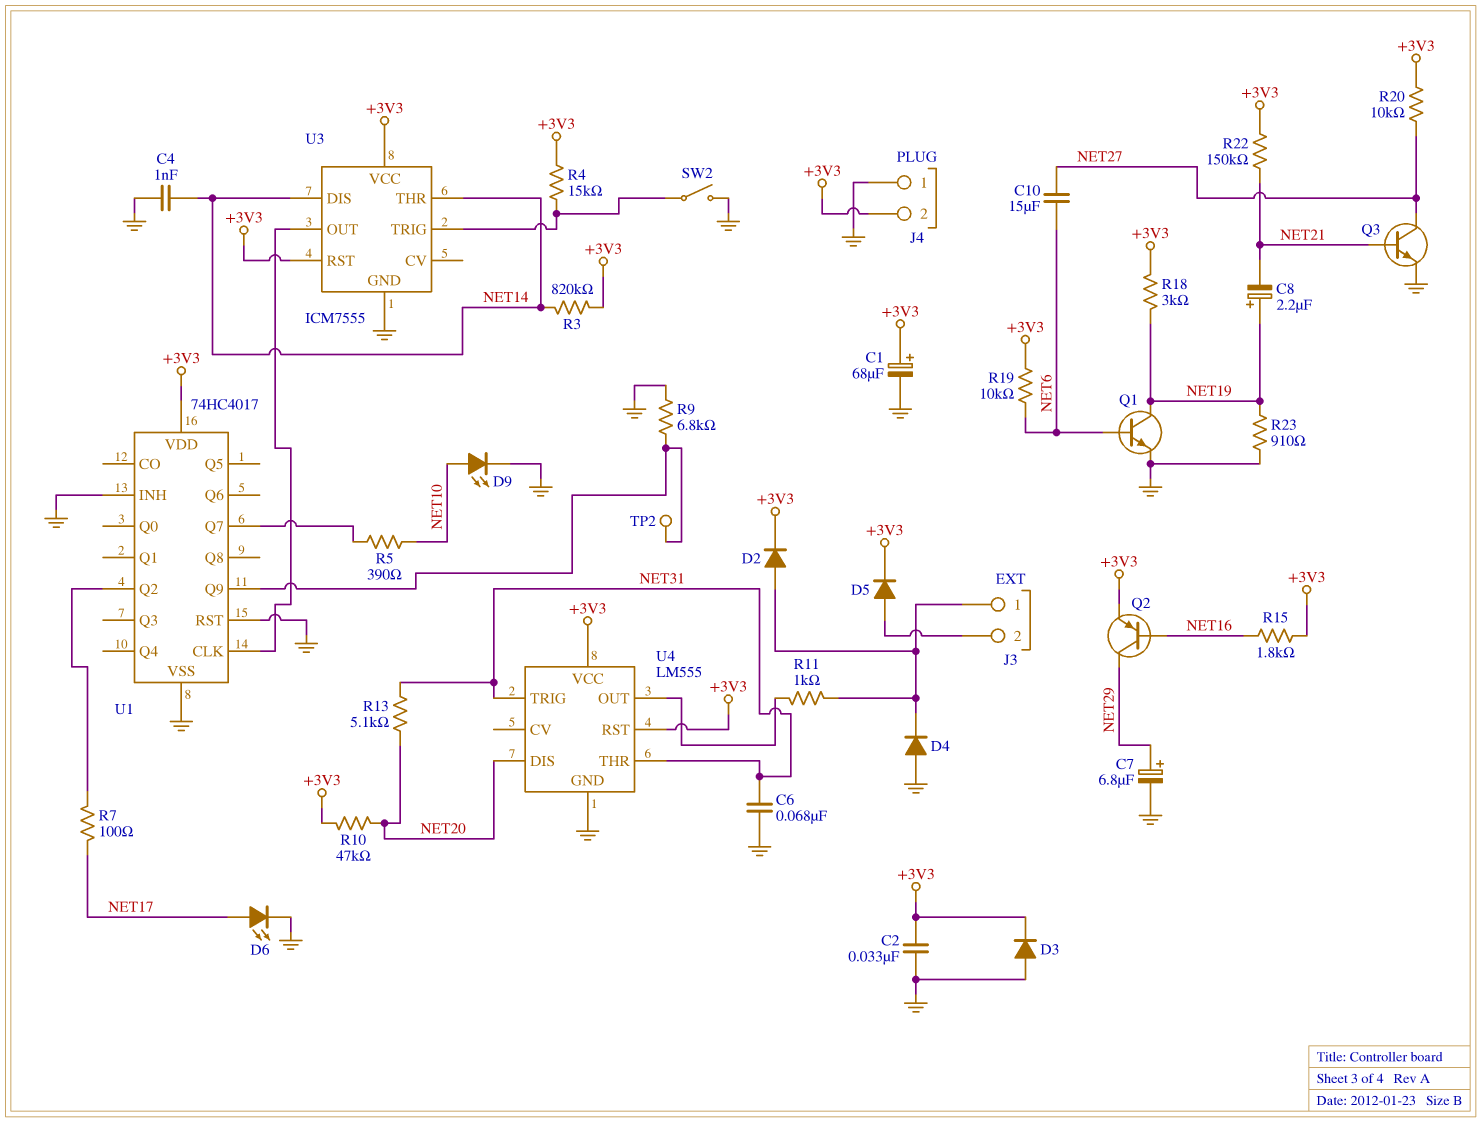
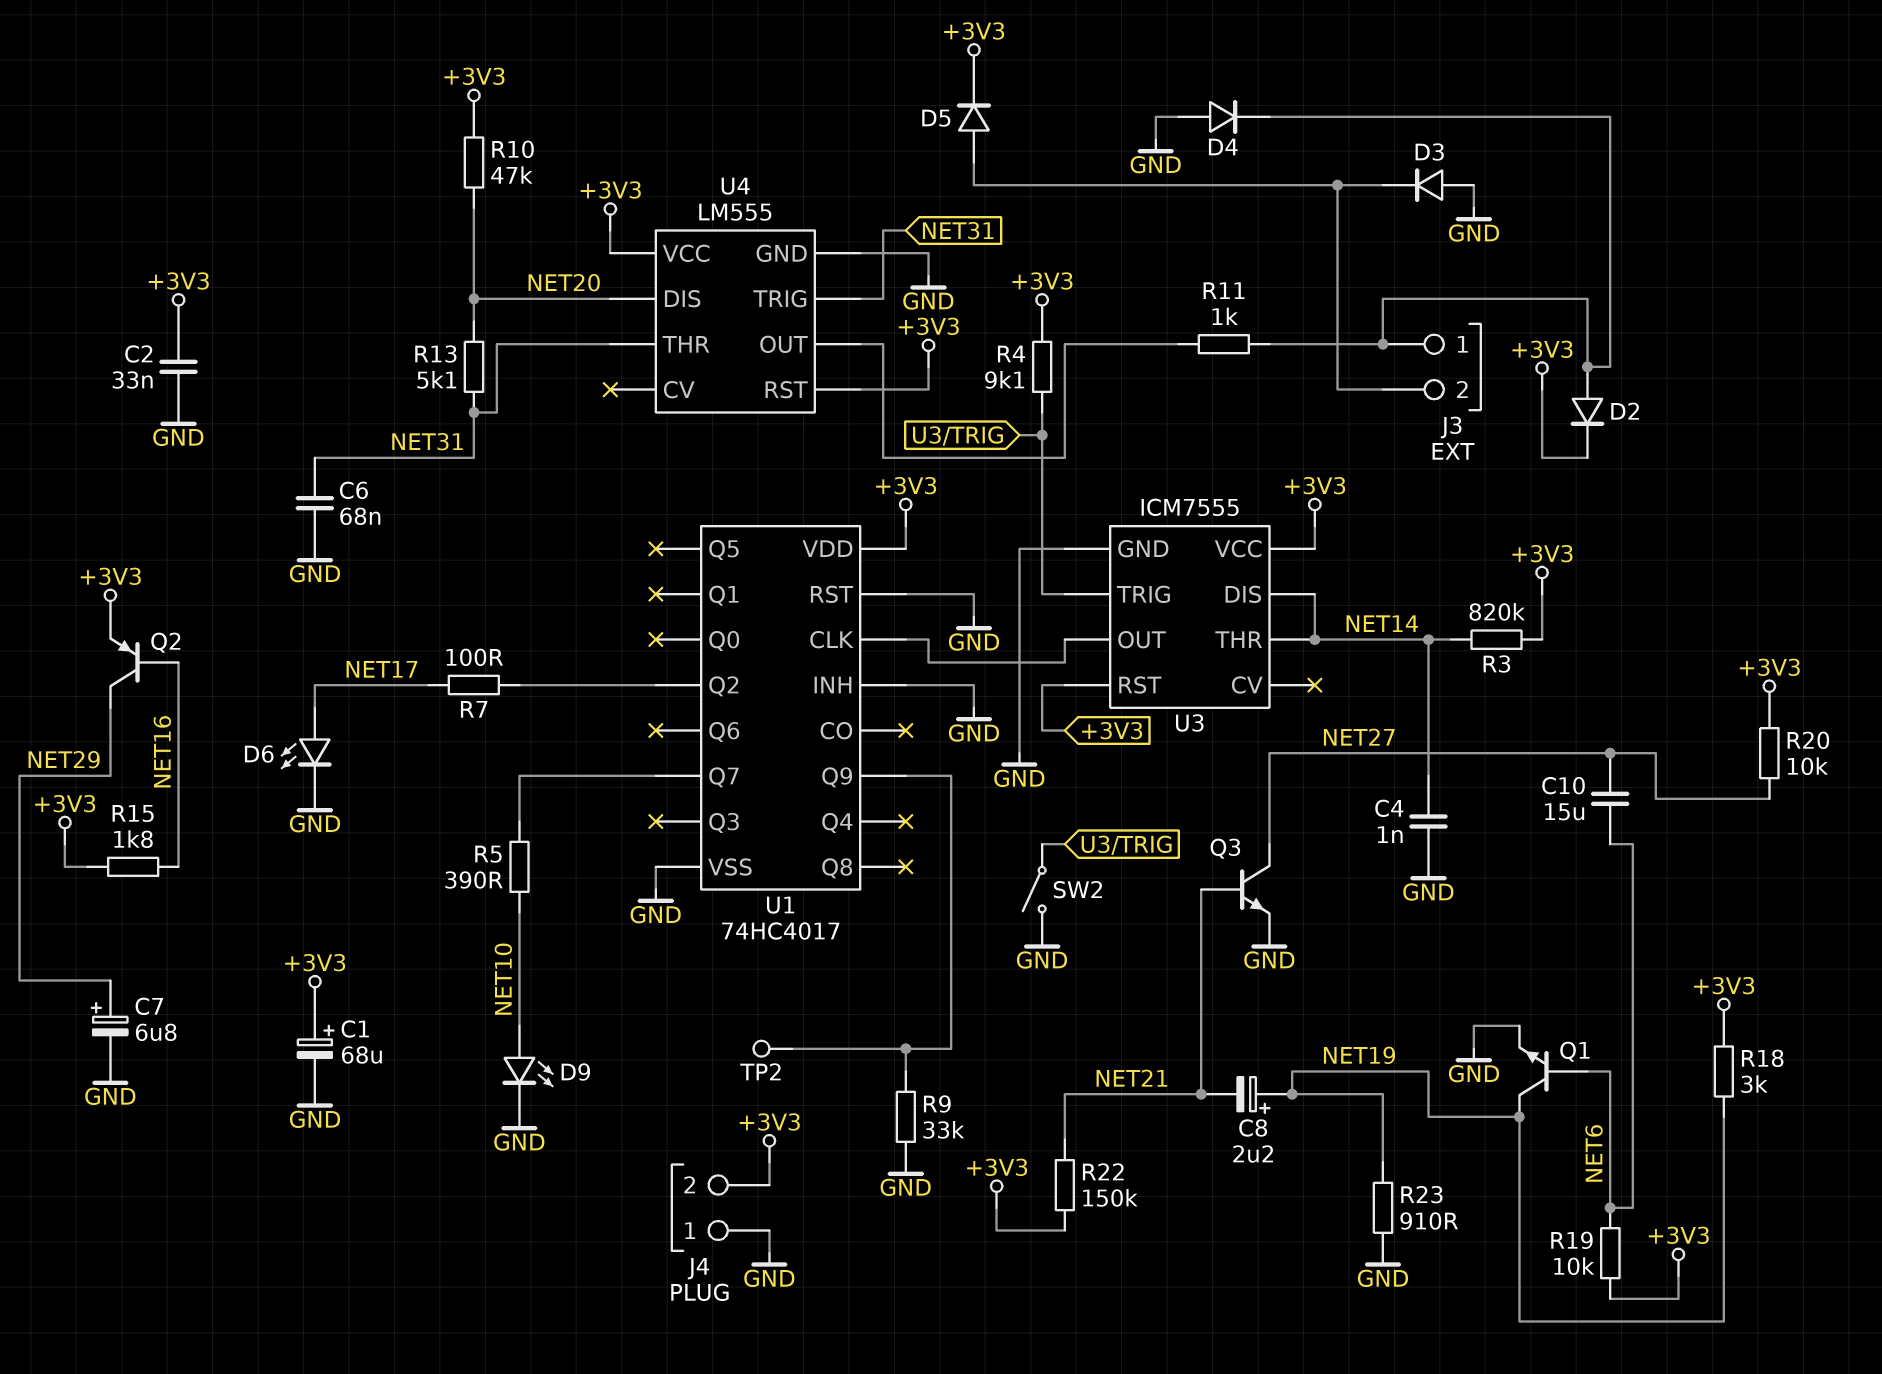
D3: diode (A GND, K +3V3) -> diode (A GND, K J3/2)
R4: 15k (+3V3, U3/TRIG) -> 9.1k (+3V3, U3/TRIG)
R9: 6.8k (GND, U1/Q9) -> 33k (GND, U1/Q9)

